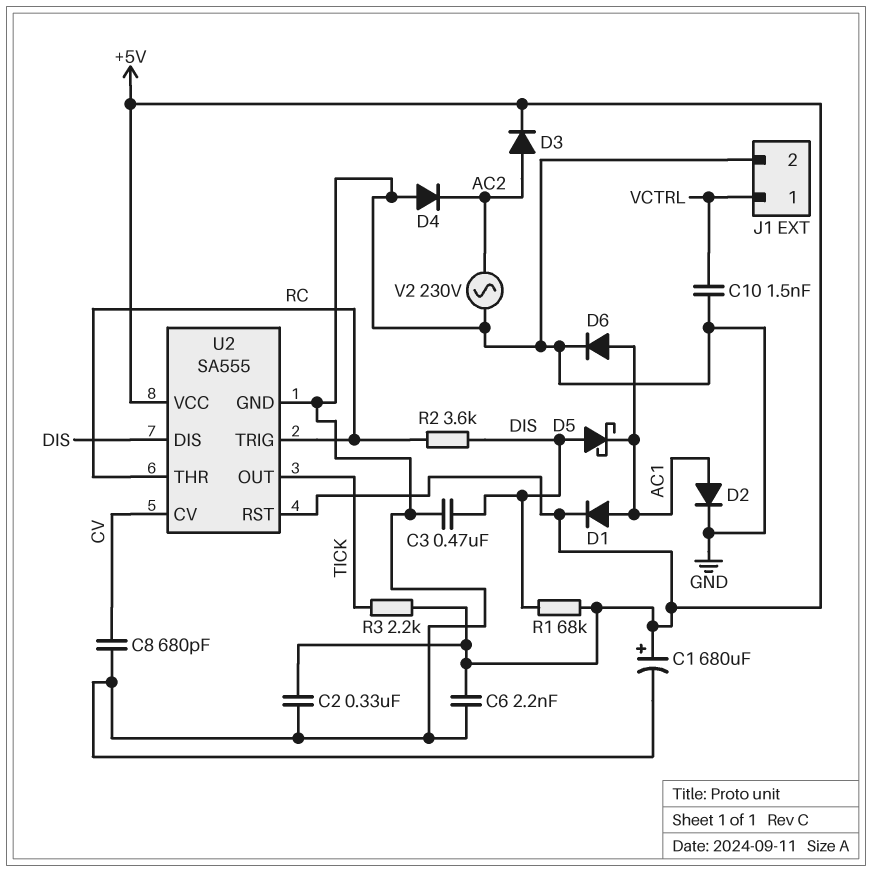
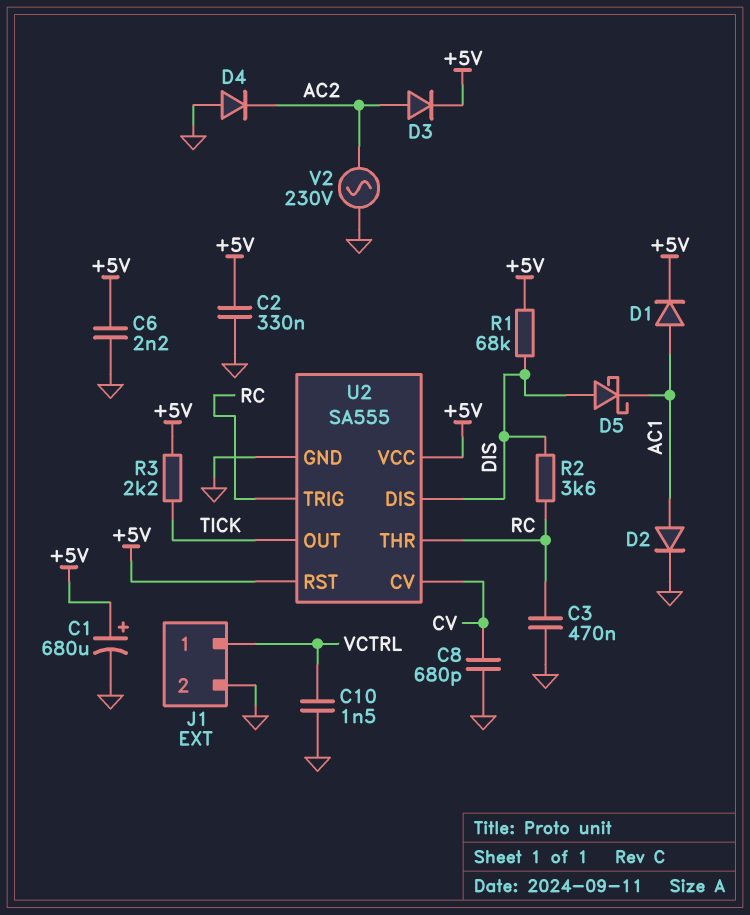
C3: 470nF (DIS, GND) -> 470nF (GND, RC)
D6: diode (A AC1, K GND) -> none

